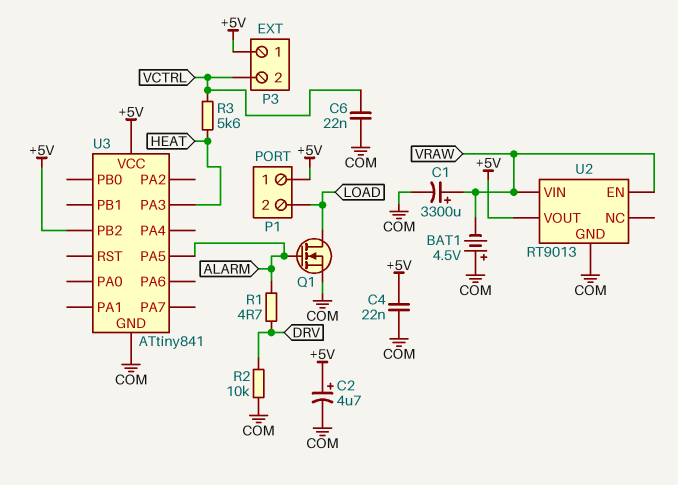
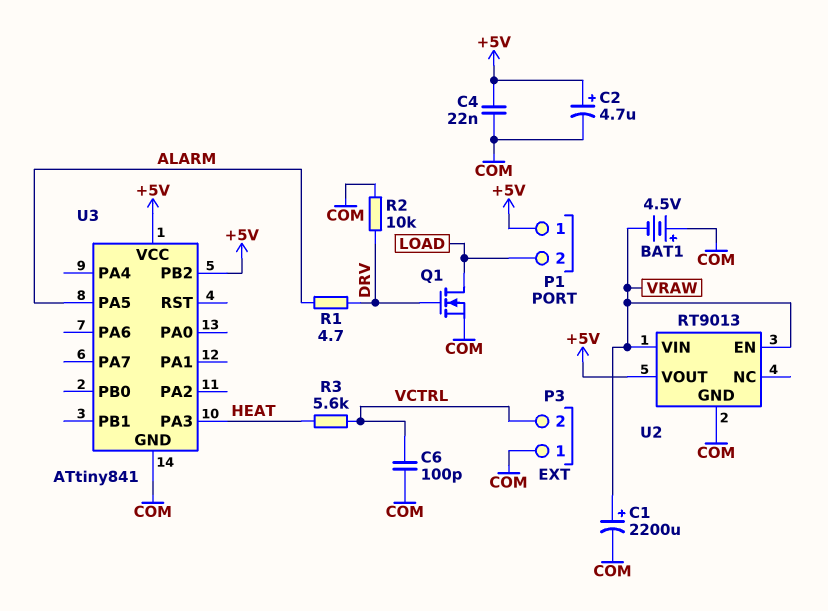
C1: 3300uF (plus VRAW, minus COM) -> 2200uF (plus VRAW, minus COM)
C6: 22nF (COM, VCTRL) -> 100pF (COM, VCTRL)
P3 pin 1: +5V -> COM
Q1: NMOS (G ALARM, D LOAD, S COM) -> NMOS (G DRV, D LOAD, S COM)

